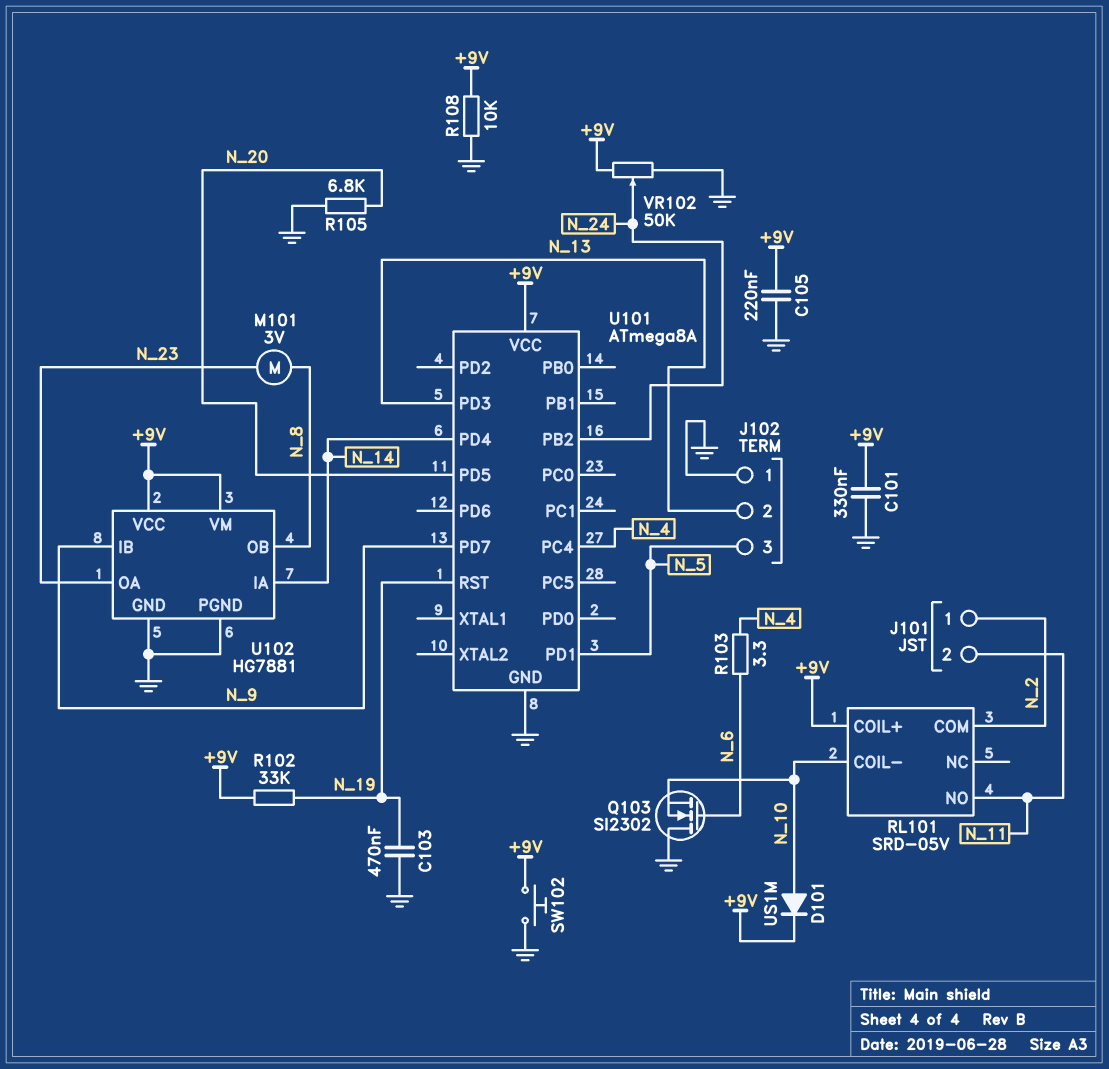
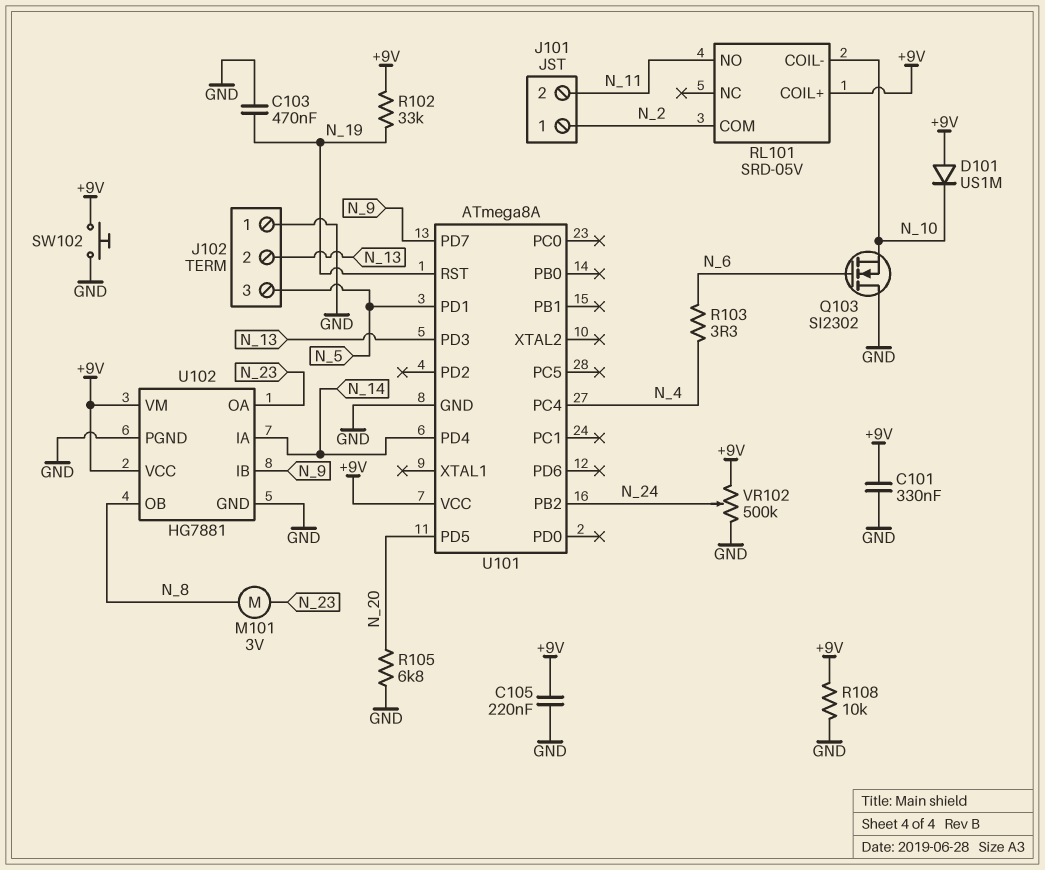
D101: diode US1M (A N_10, K +9V) -> diode US1M (A +9V, K N_10)
VR102: 50k (+9V, GND, wiper N_24) -> 500k (+9V, GND, wiper N_24)

